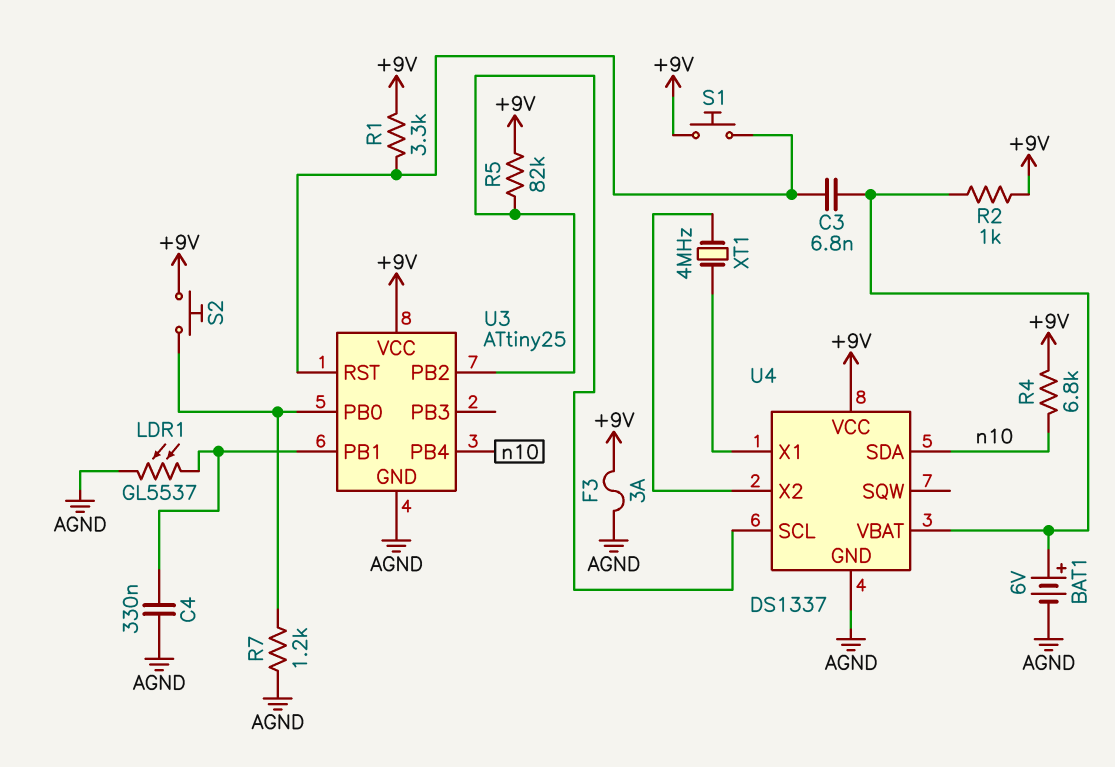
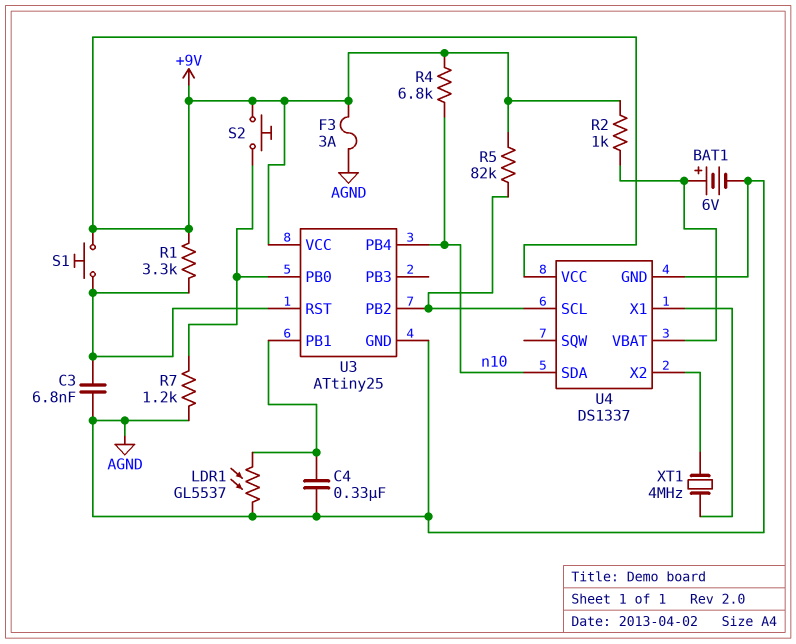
C3: 6.8nF (U3/RST, U4/VBAT) -> 6.8nF (AGND, U3/RST)

